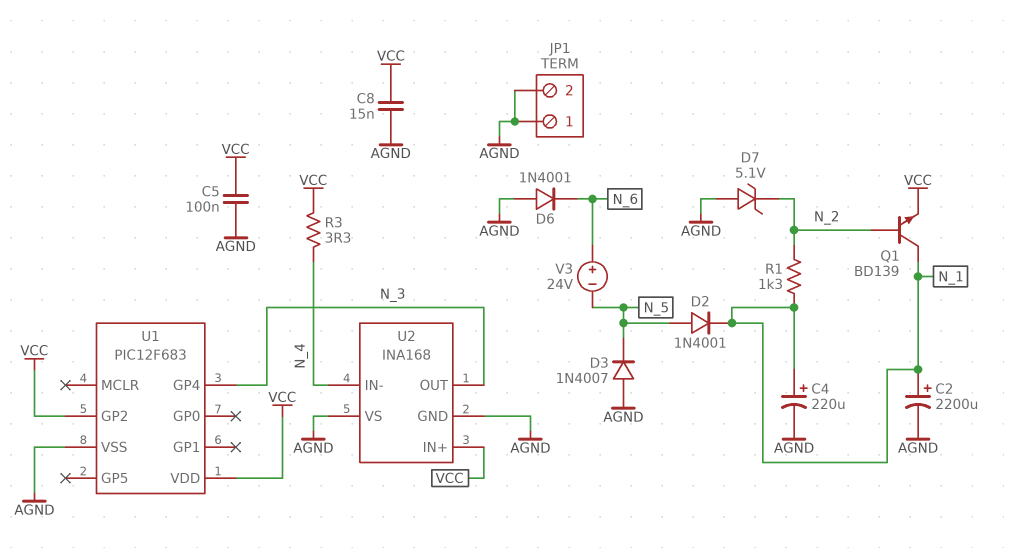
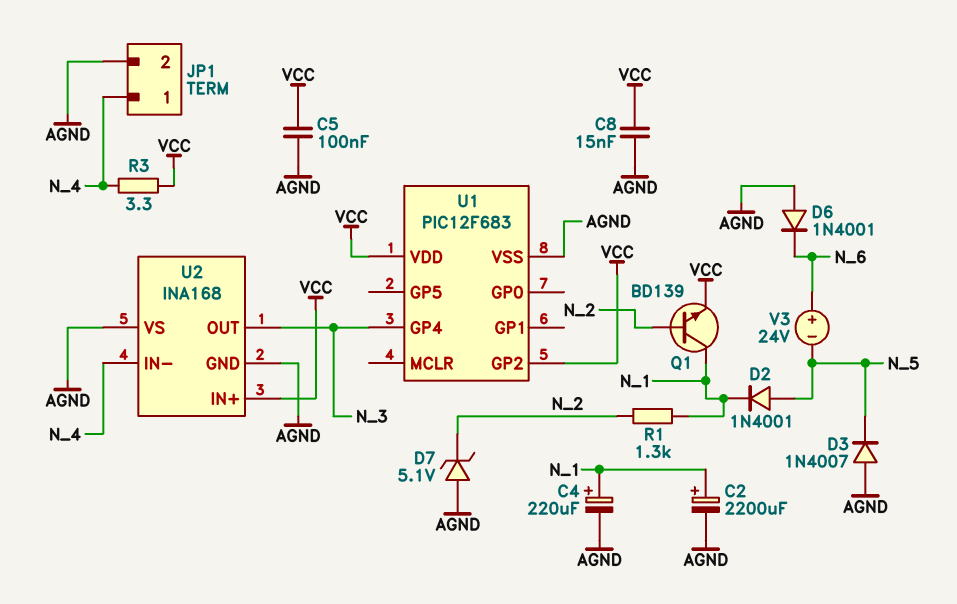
JP1 pin 1: AGND -> N_4

